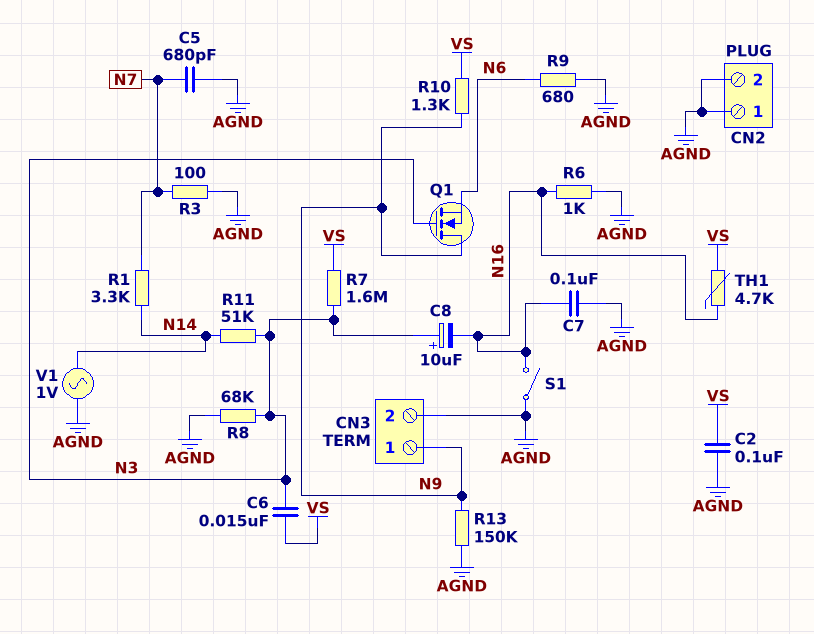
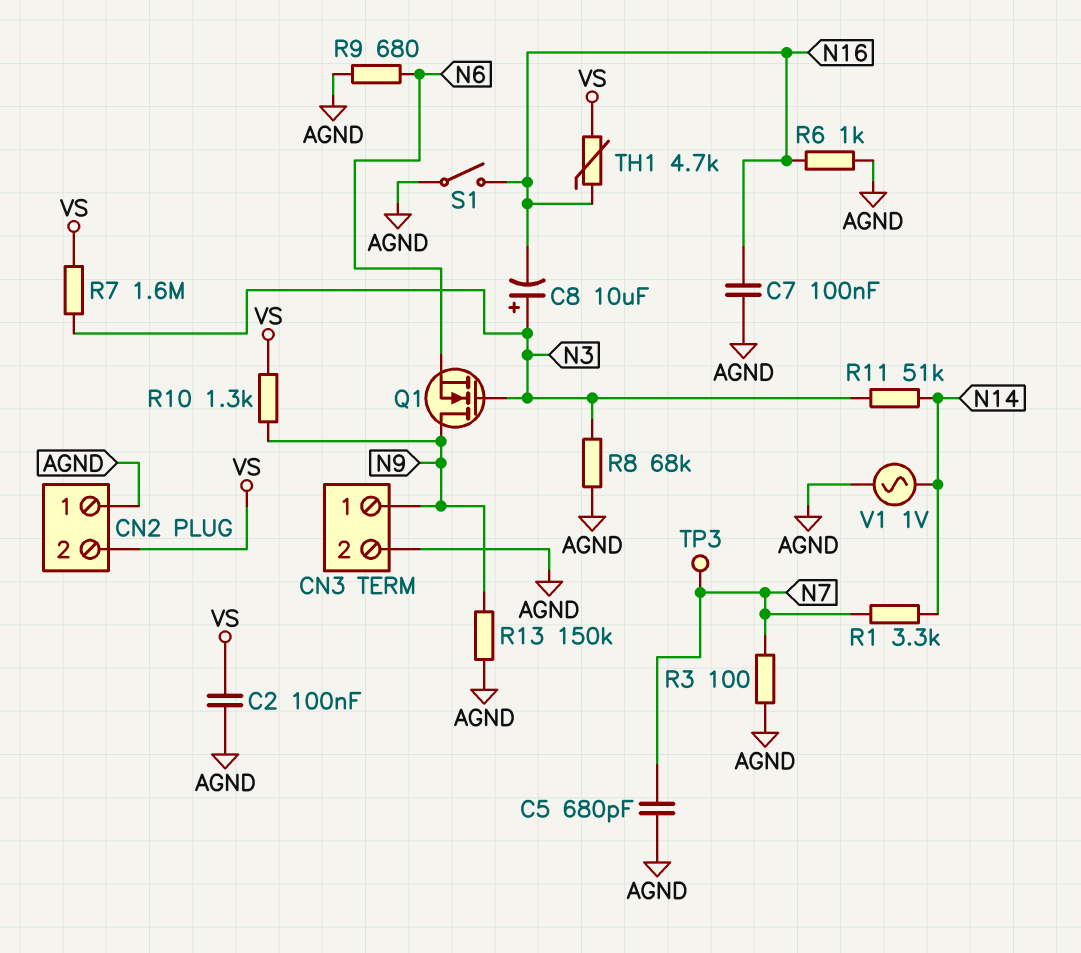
C6: 15nF (N3, VS) -> none
CN2 pin 2: AGND -> VS
TP3: none -> test point (N7)

